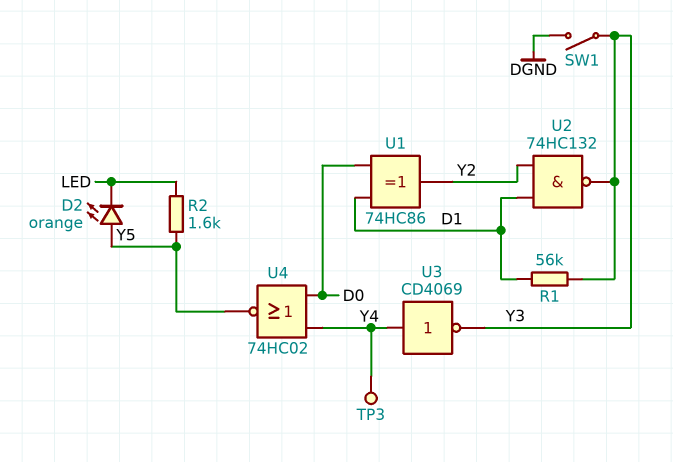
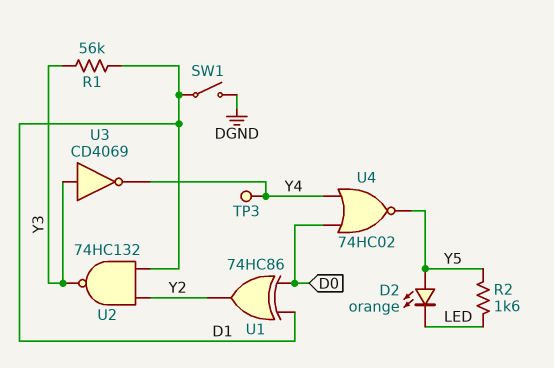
SW1: switch (DGND, Y3) -> switch (D1, DGND)
U3: NOT CD4069 (in Y4, out Y3) -> NOT CD4069 (in Y3, out Y4)

